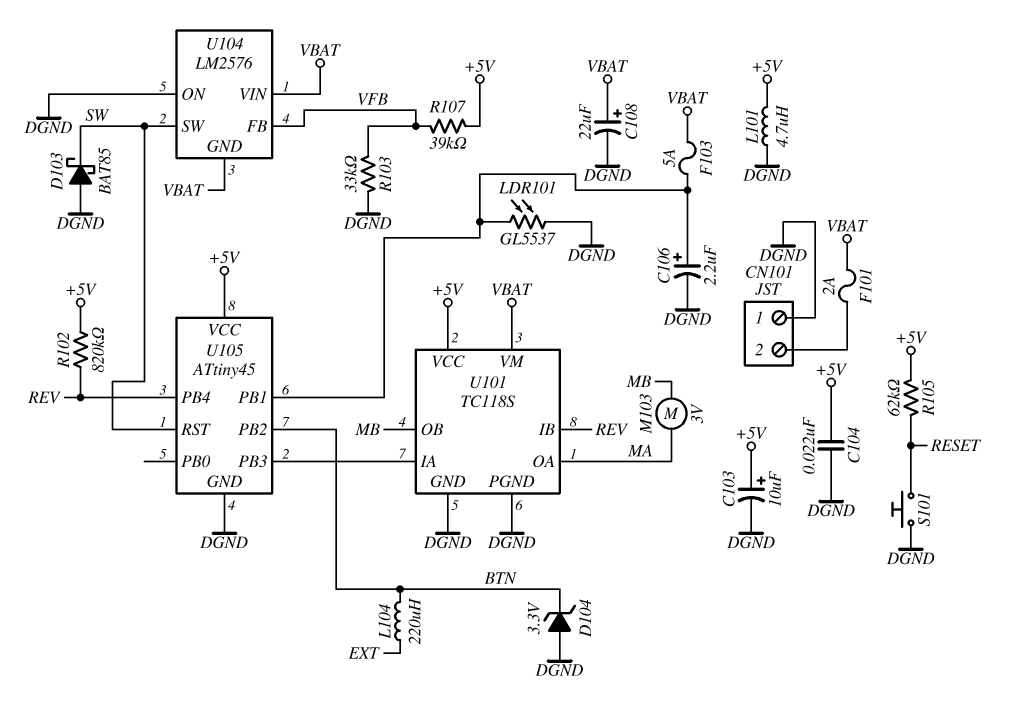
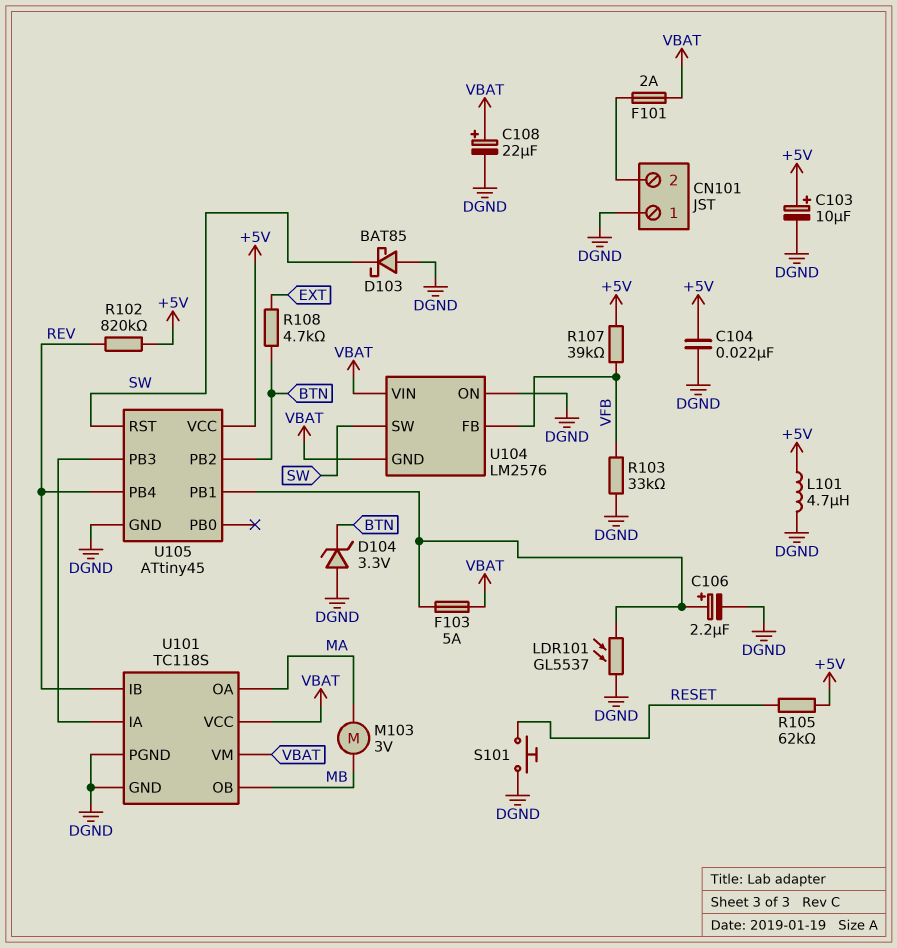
L104: 220uH (BTN, EXT) -> none
R108: none -> 4.7k (BTN, EXT)
U101 pin VCC: +5V -> VBAT

